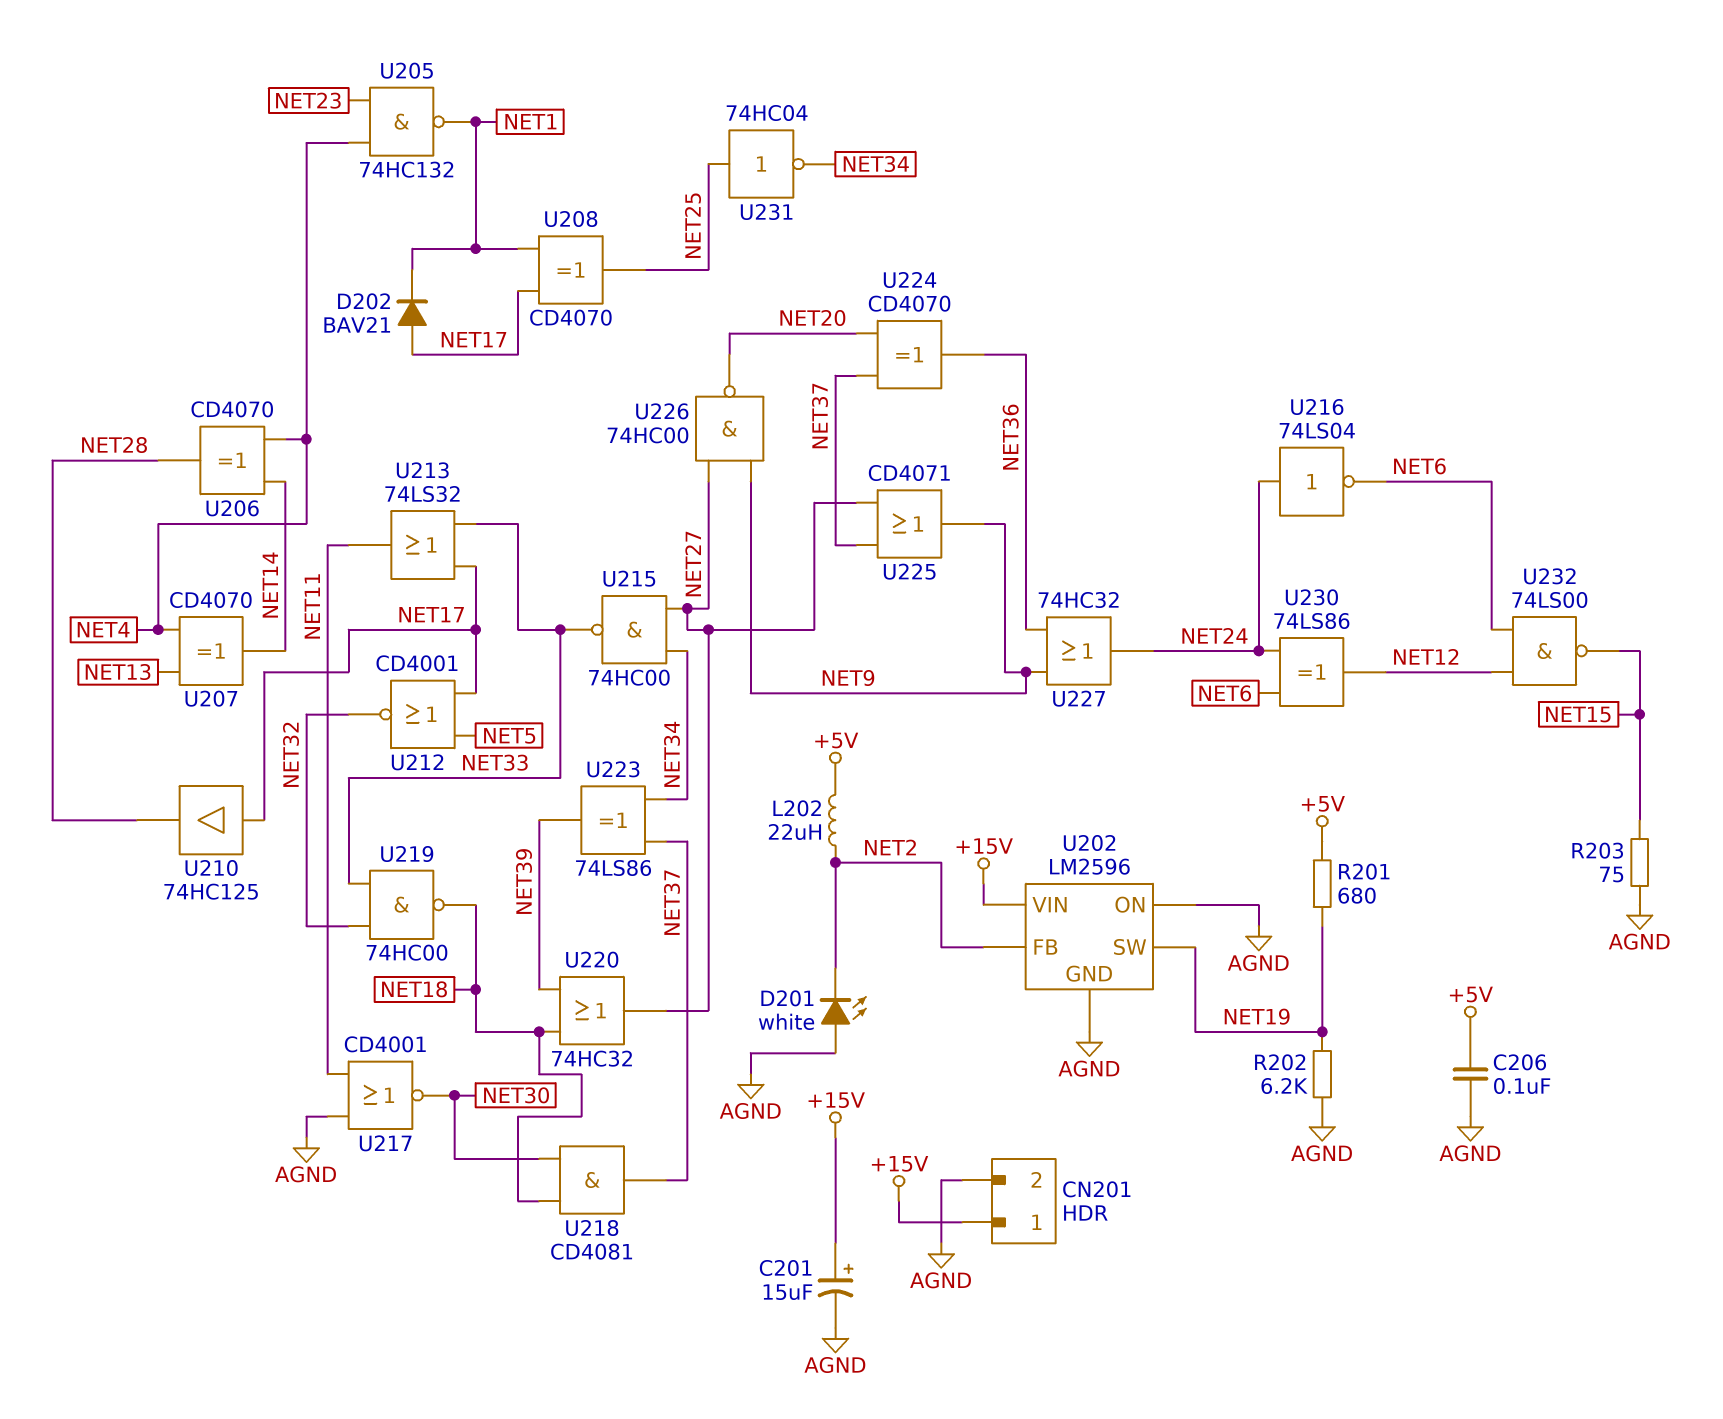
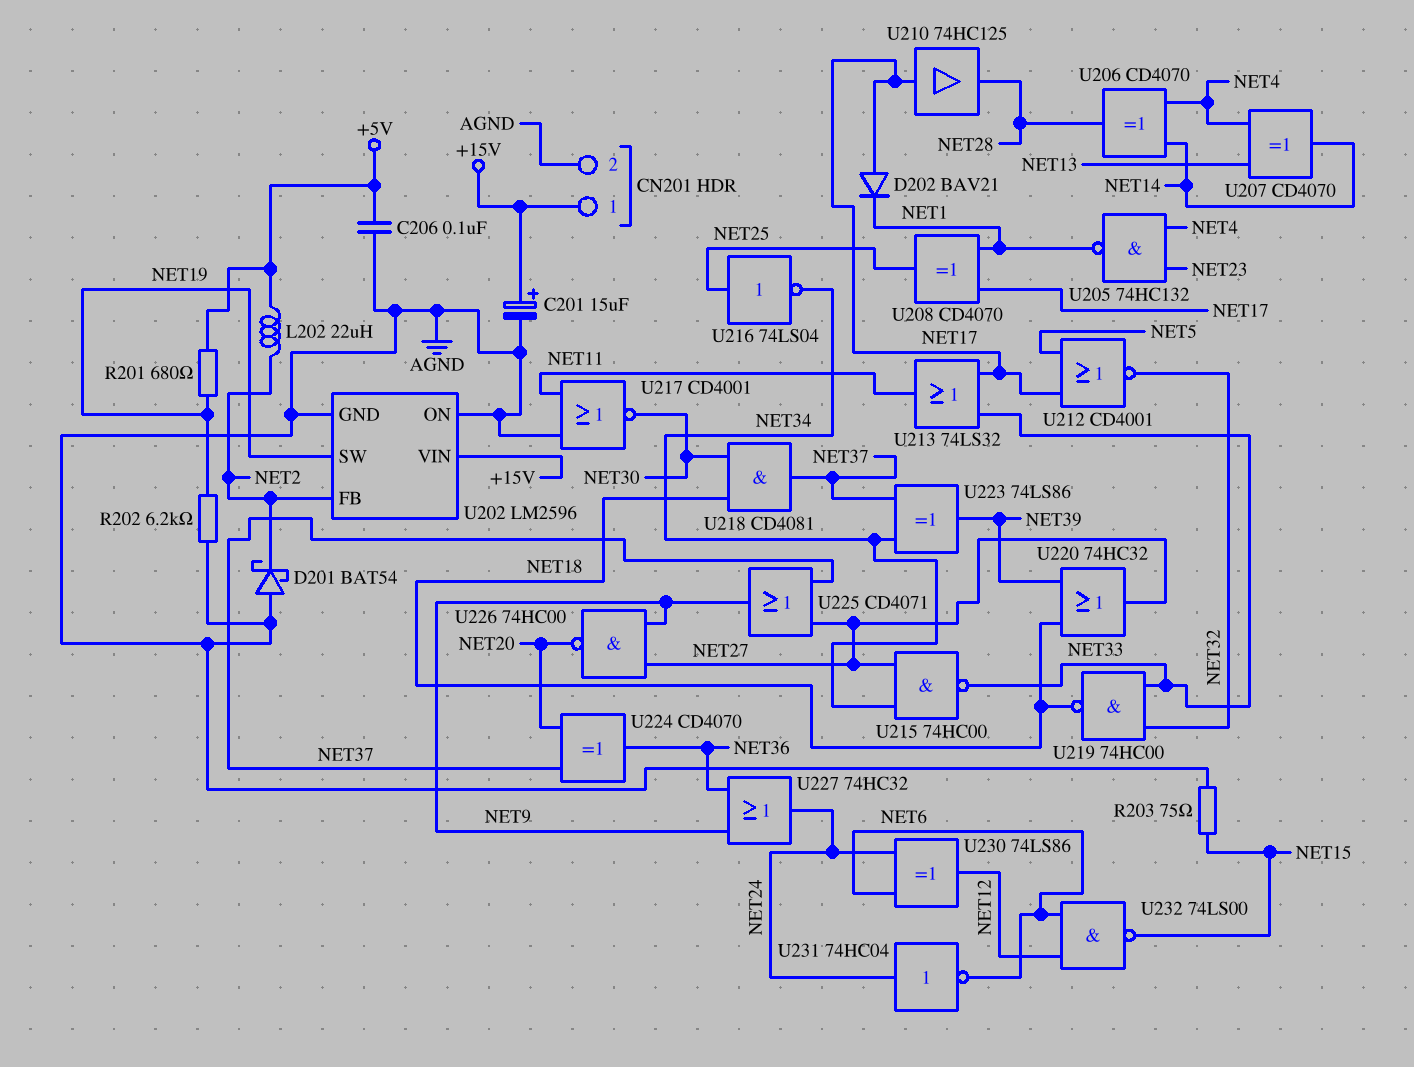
D201: LED white (A AGND, K NET2) -> schottky BAT54 (A AGND, K NET2)
U216: NOT 74LS04 (in NET24, out NET6) -> NOT 74LS04 (in NET25, out NET34)
U231: NOT 74HC04 (in NET25, out NET34) -> NOT 74HC04 (in NET24, out NET6)

